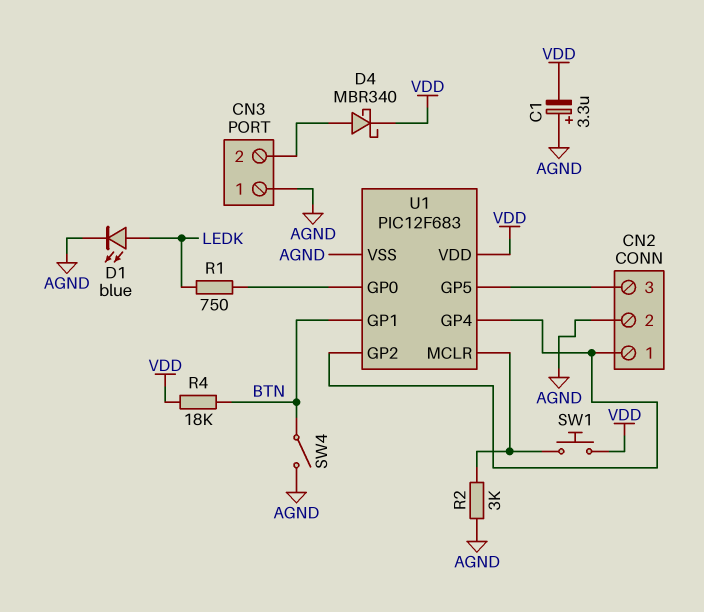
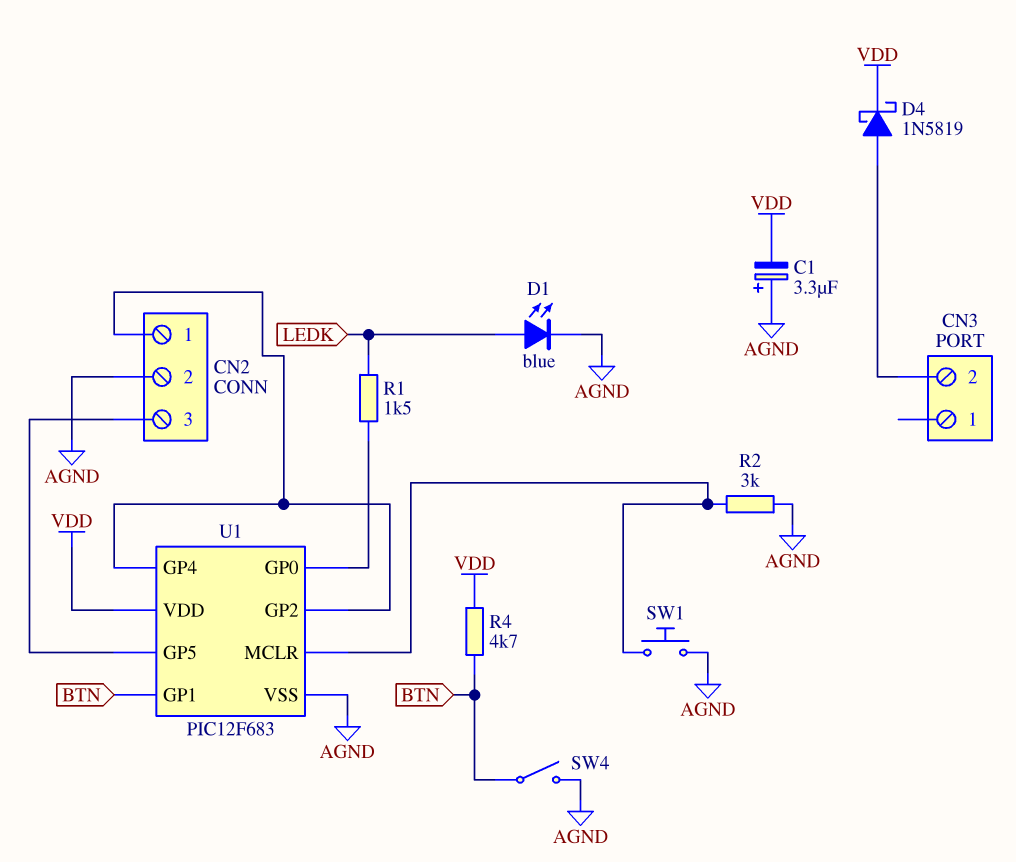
CN3 pin 1: AGND -> none
D4: schottky MBR340 (A CN3/2, K VDD) -> schottky 1N5819 (A CN3/2, K VDD)
R1: 750 (LEDK, U1/GP0) -> 1.5k (LEDK, U1/GP0)
R4: 18k (BTN, VDD) -> 4.7k (BTN, VDD)
SW1: button (U1/MCLR, VDD) -> button (AGND, U1/MCLR)

